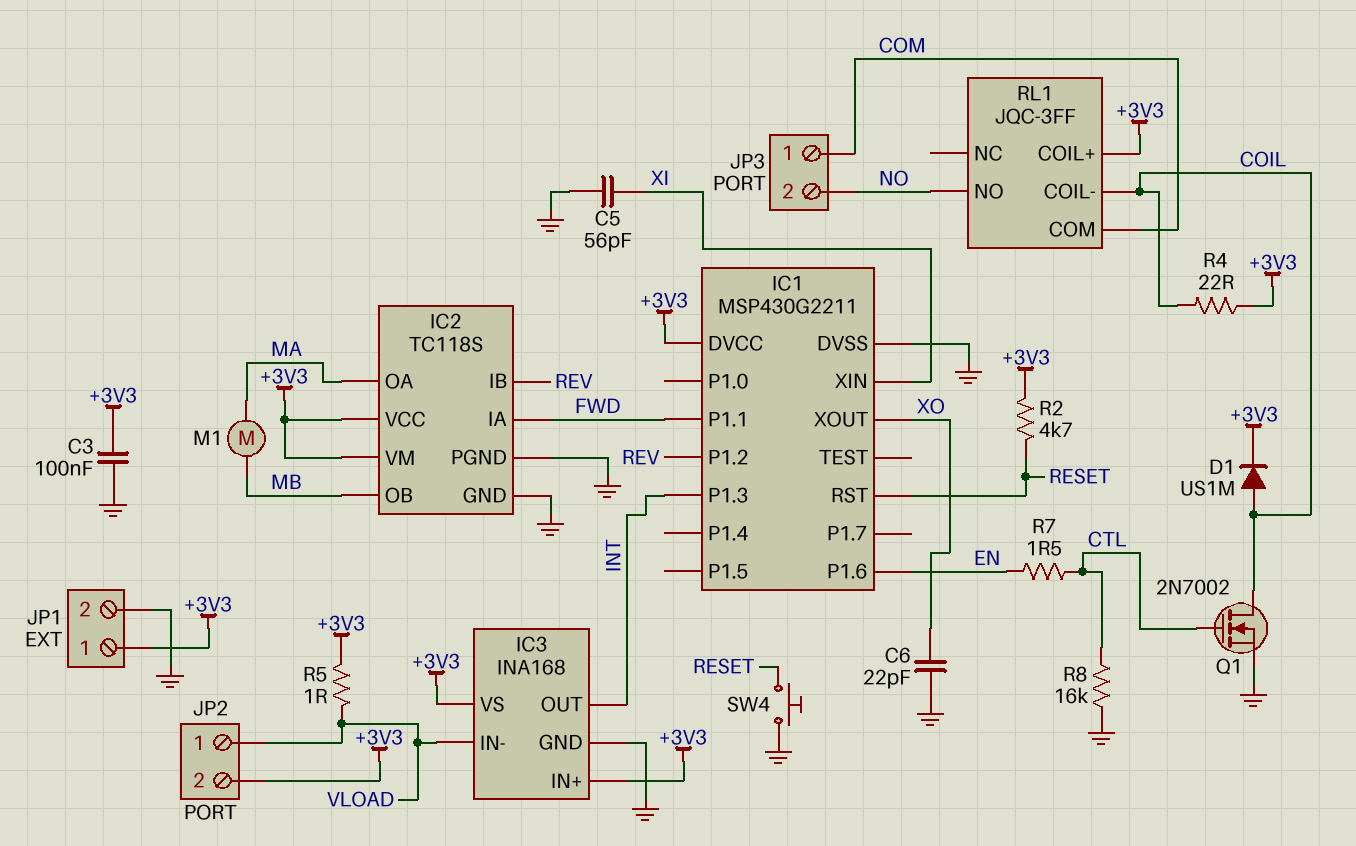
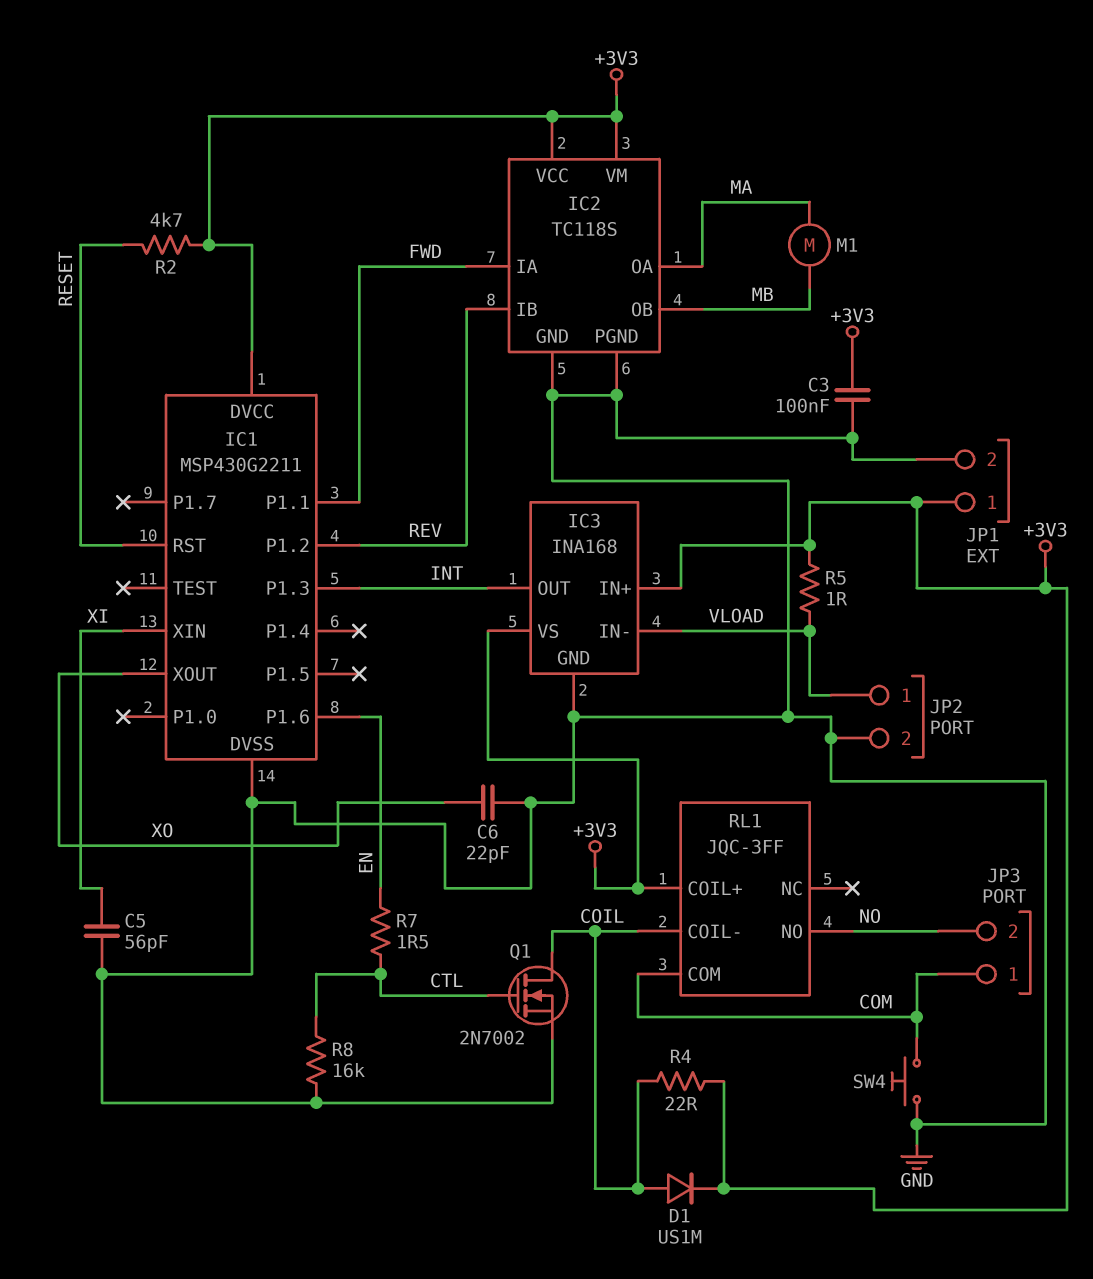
JP2 pin 2: +3V3 -> GND
SW4: button (GND, RESET) -> button (COM, GND)

